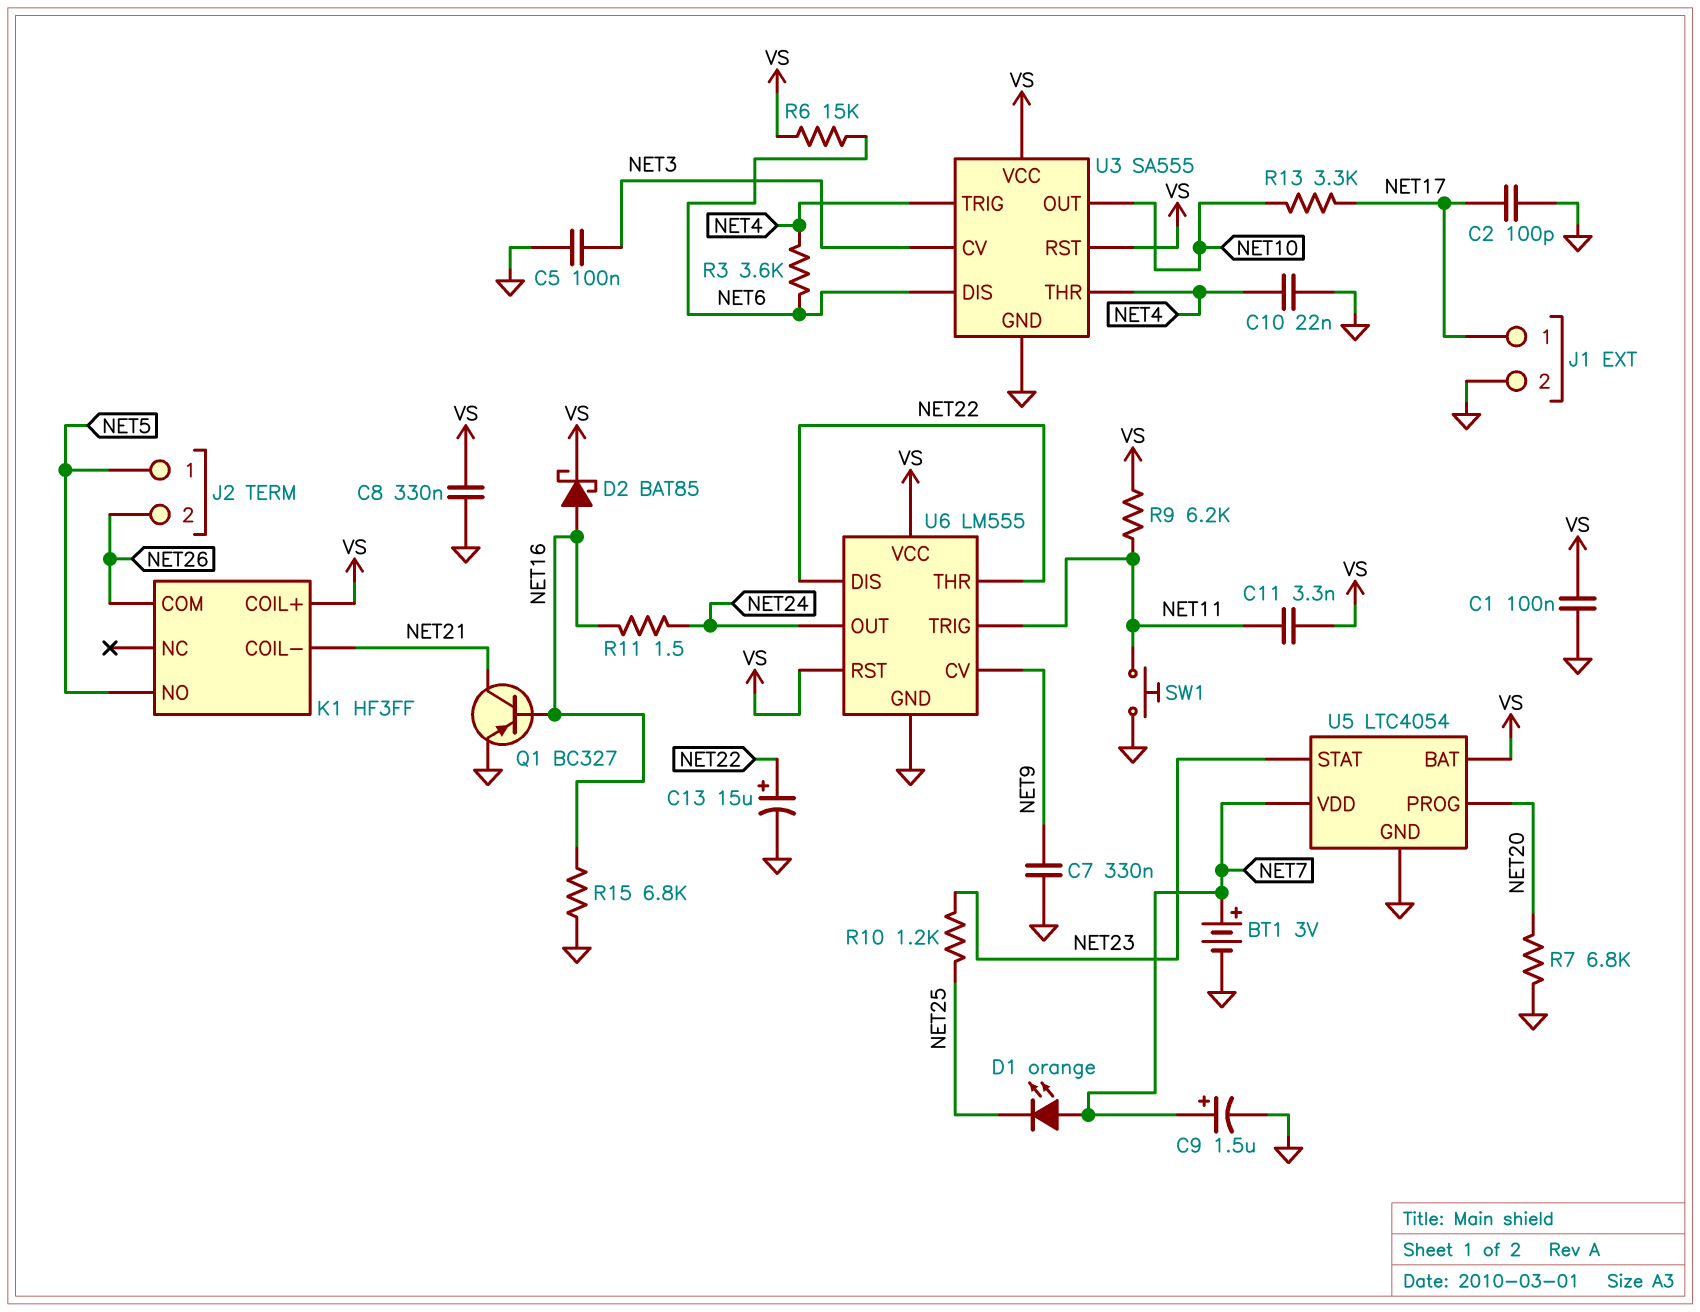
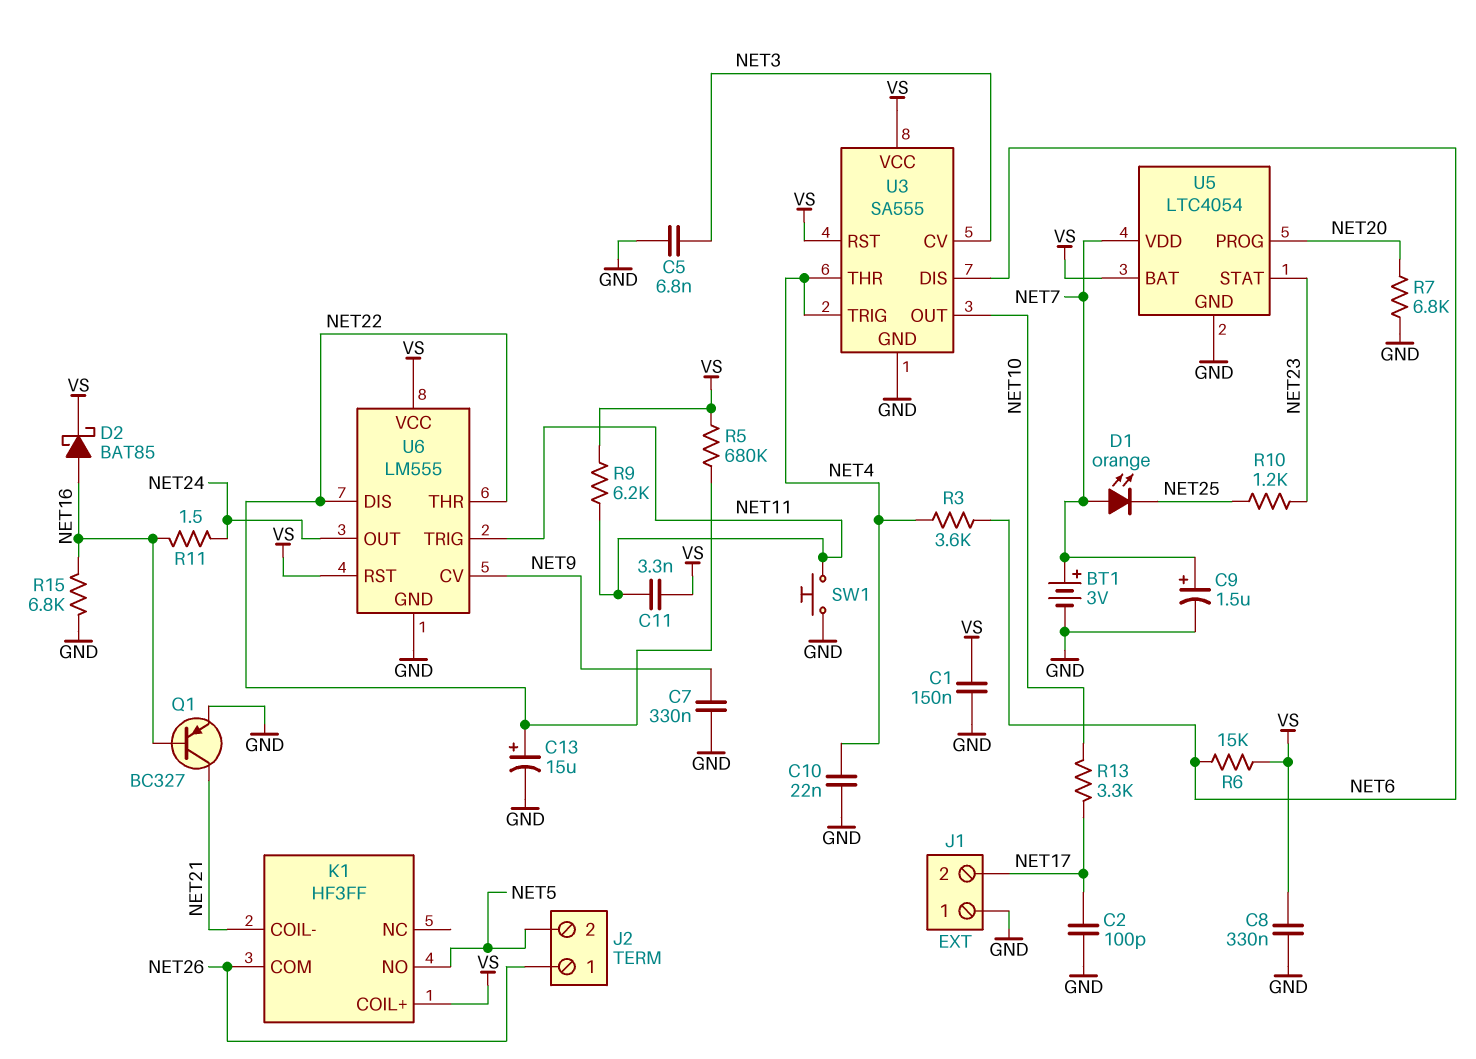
C1: 100nF (GND, VS) -> 150nF (GND, VS)
C5: 100nF (GND, NET3) -> 6.8nF (GND, NET3)
J1 pin 1: NET17 -> GND
J1 pin 2: GND -> NET17
J2 pin 1: NET5 -> NET26
J2 pin 2: NET26 -> NET5
R5: none -> 680k (NET22, VS)

